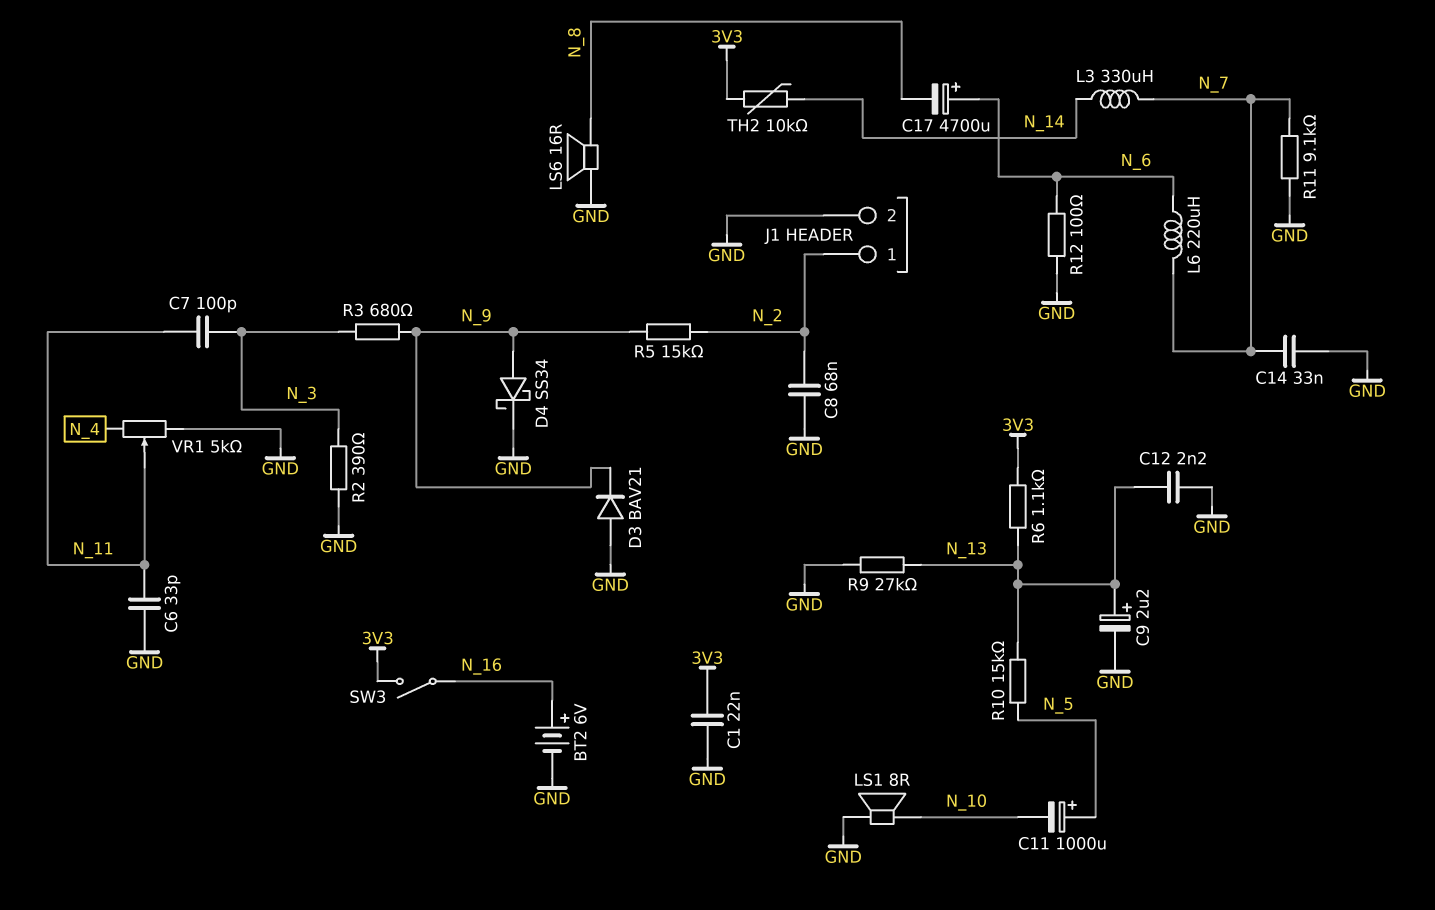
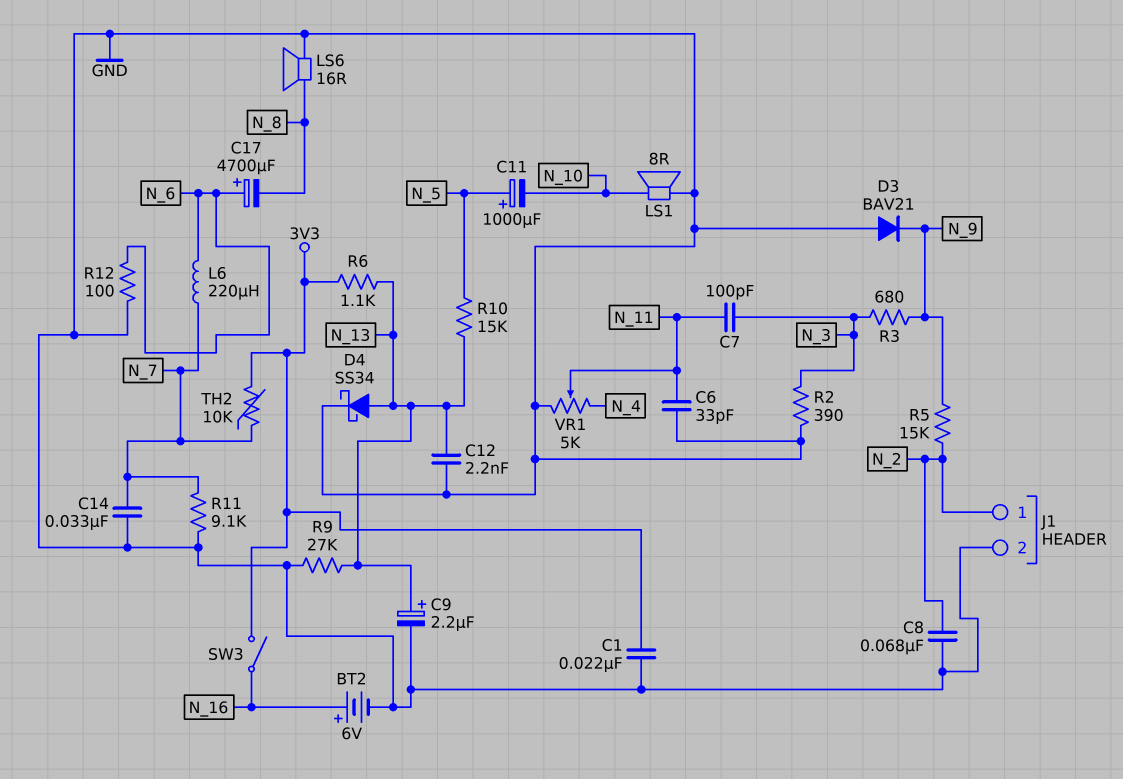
D4: schottky SS34 (A N_9, K GND) -> schottky SS34 (A N_13, K GND)
L3: 330uH (N_7, N_14) -> none
TH2: 10k (3V3, N_14) -> 10k (3V3, N_7)

